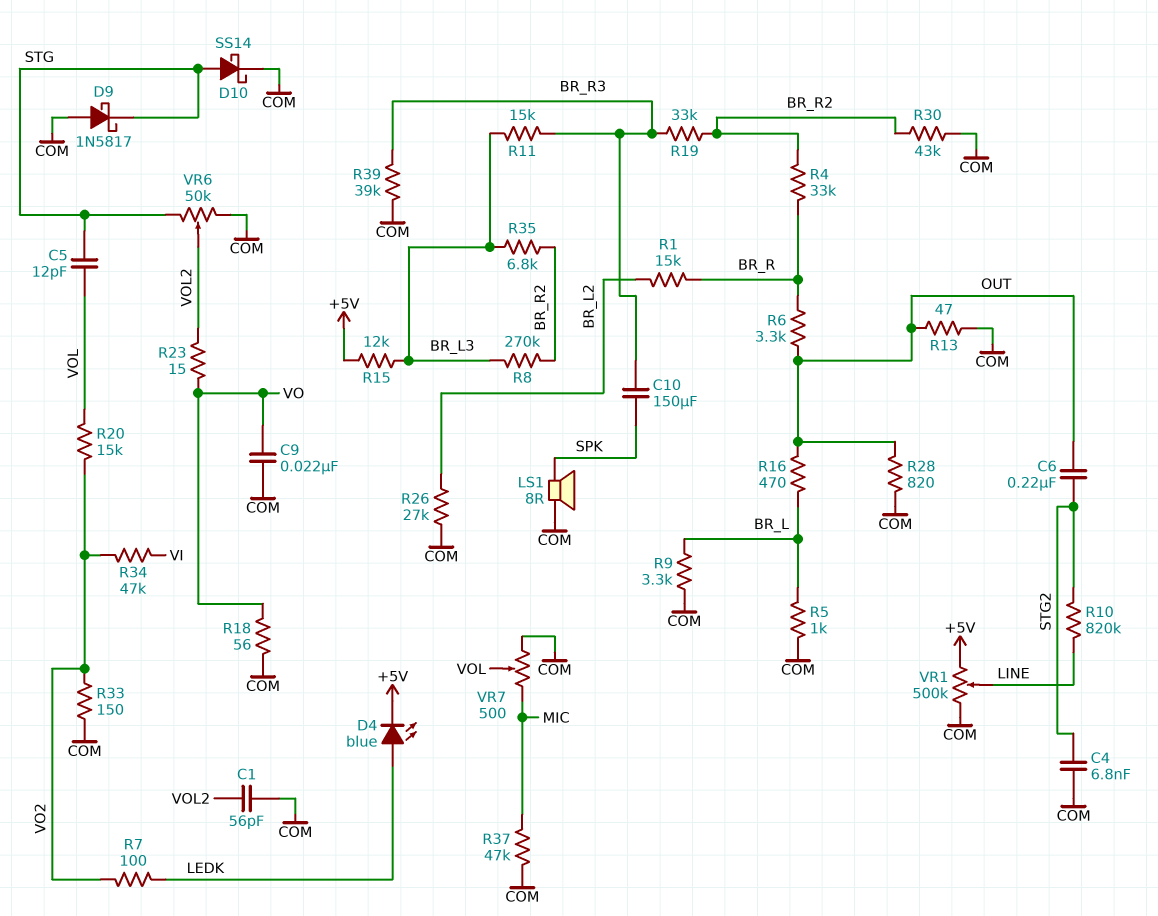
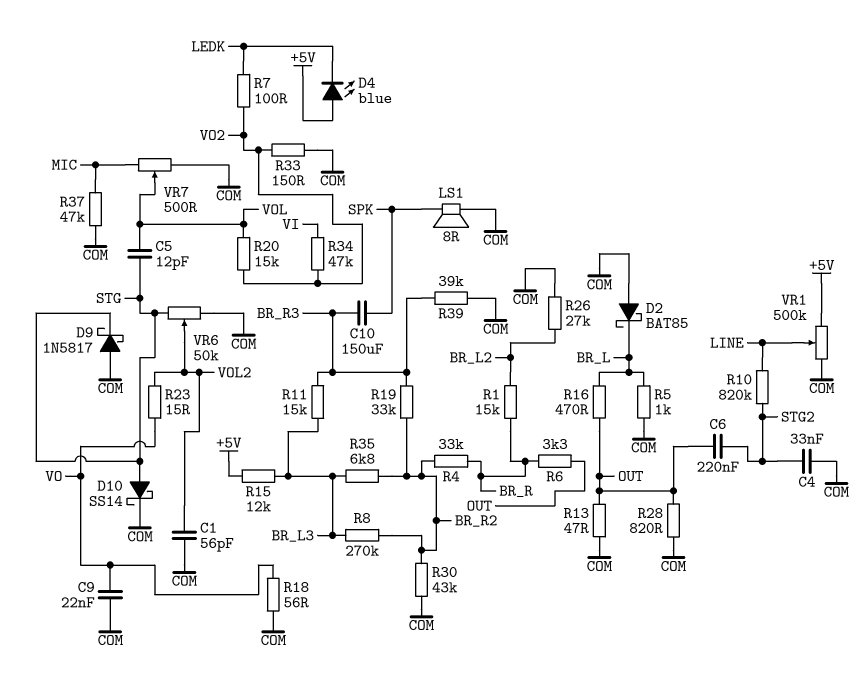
C4: 6.8nF (COM, STG2) -> 33nF (COM, STG2)
D2: none -> schottky BAT85 (A COM, K BR_L)
D4: LED blue (A LEDK, K +5V) -> LED blue (A +5V, K LEDK)
R9: 3.3k (BR_L, COM) -> none

